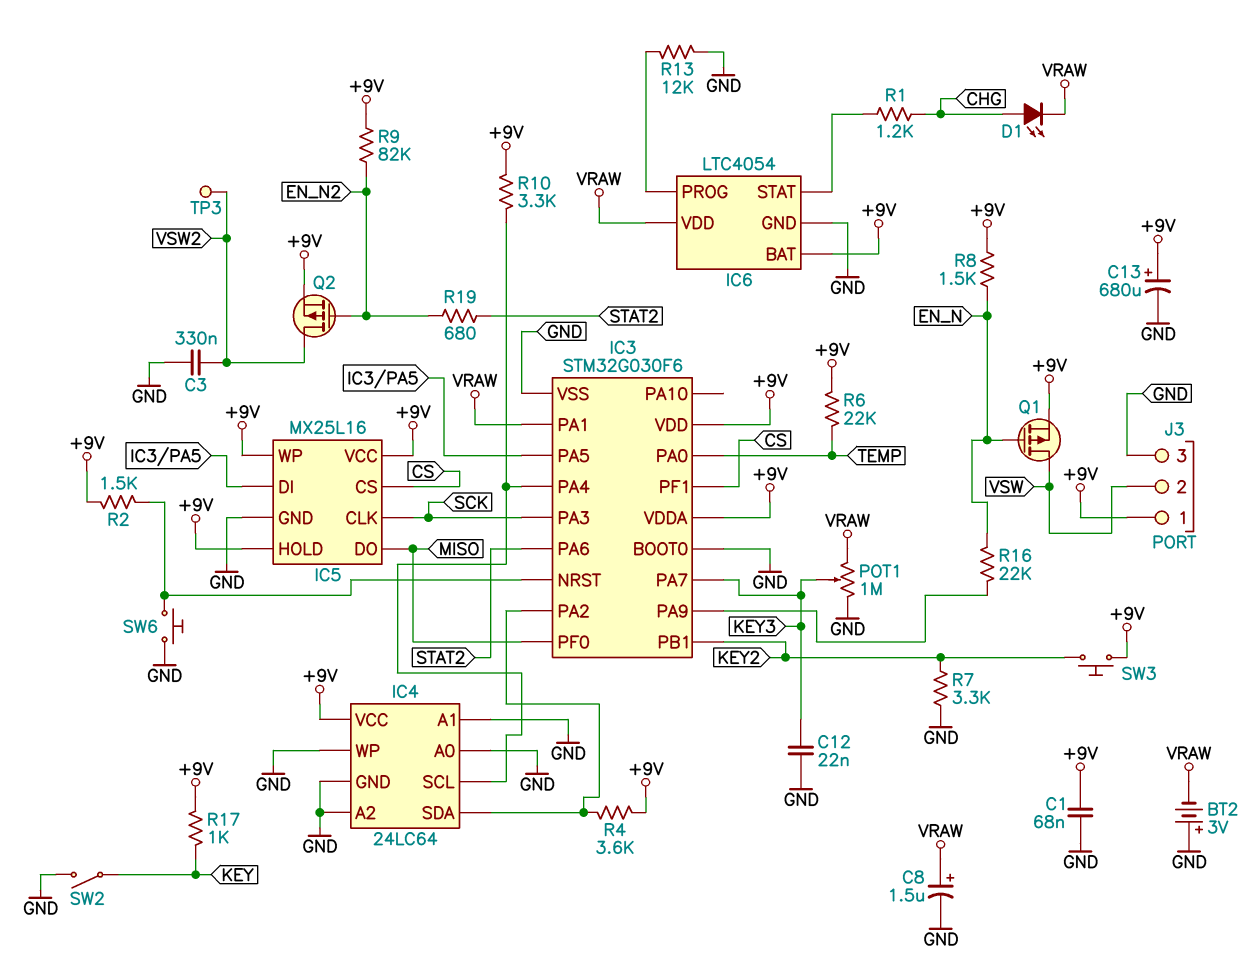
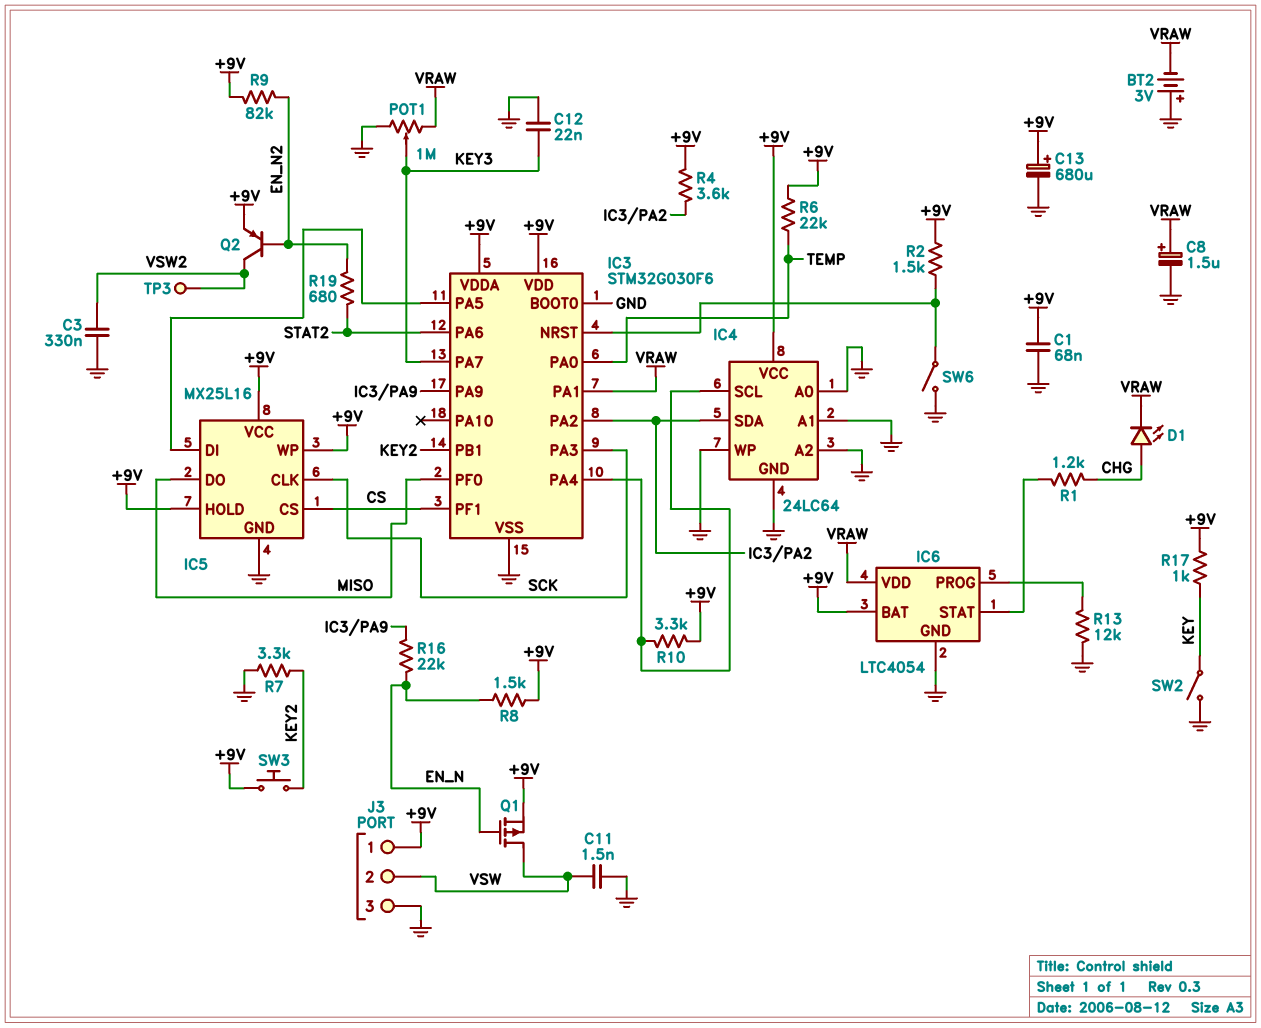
C11: none -> 1.5nF (GND, VSW)
Q2: PMOS (G EN_N2, D VSW2, S +9V) -> PNP (B EN_N2, C VSW2, E +9V)
SW6: button (GND, IC3/NRST) -> switch (GND, IC3/NRST)

